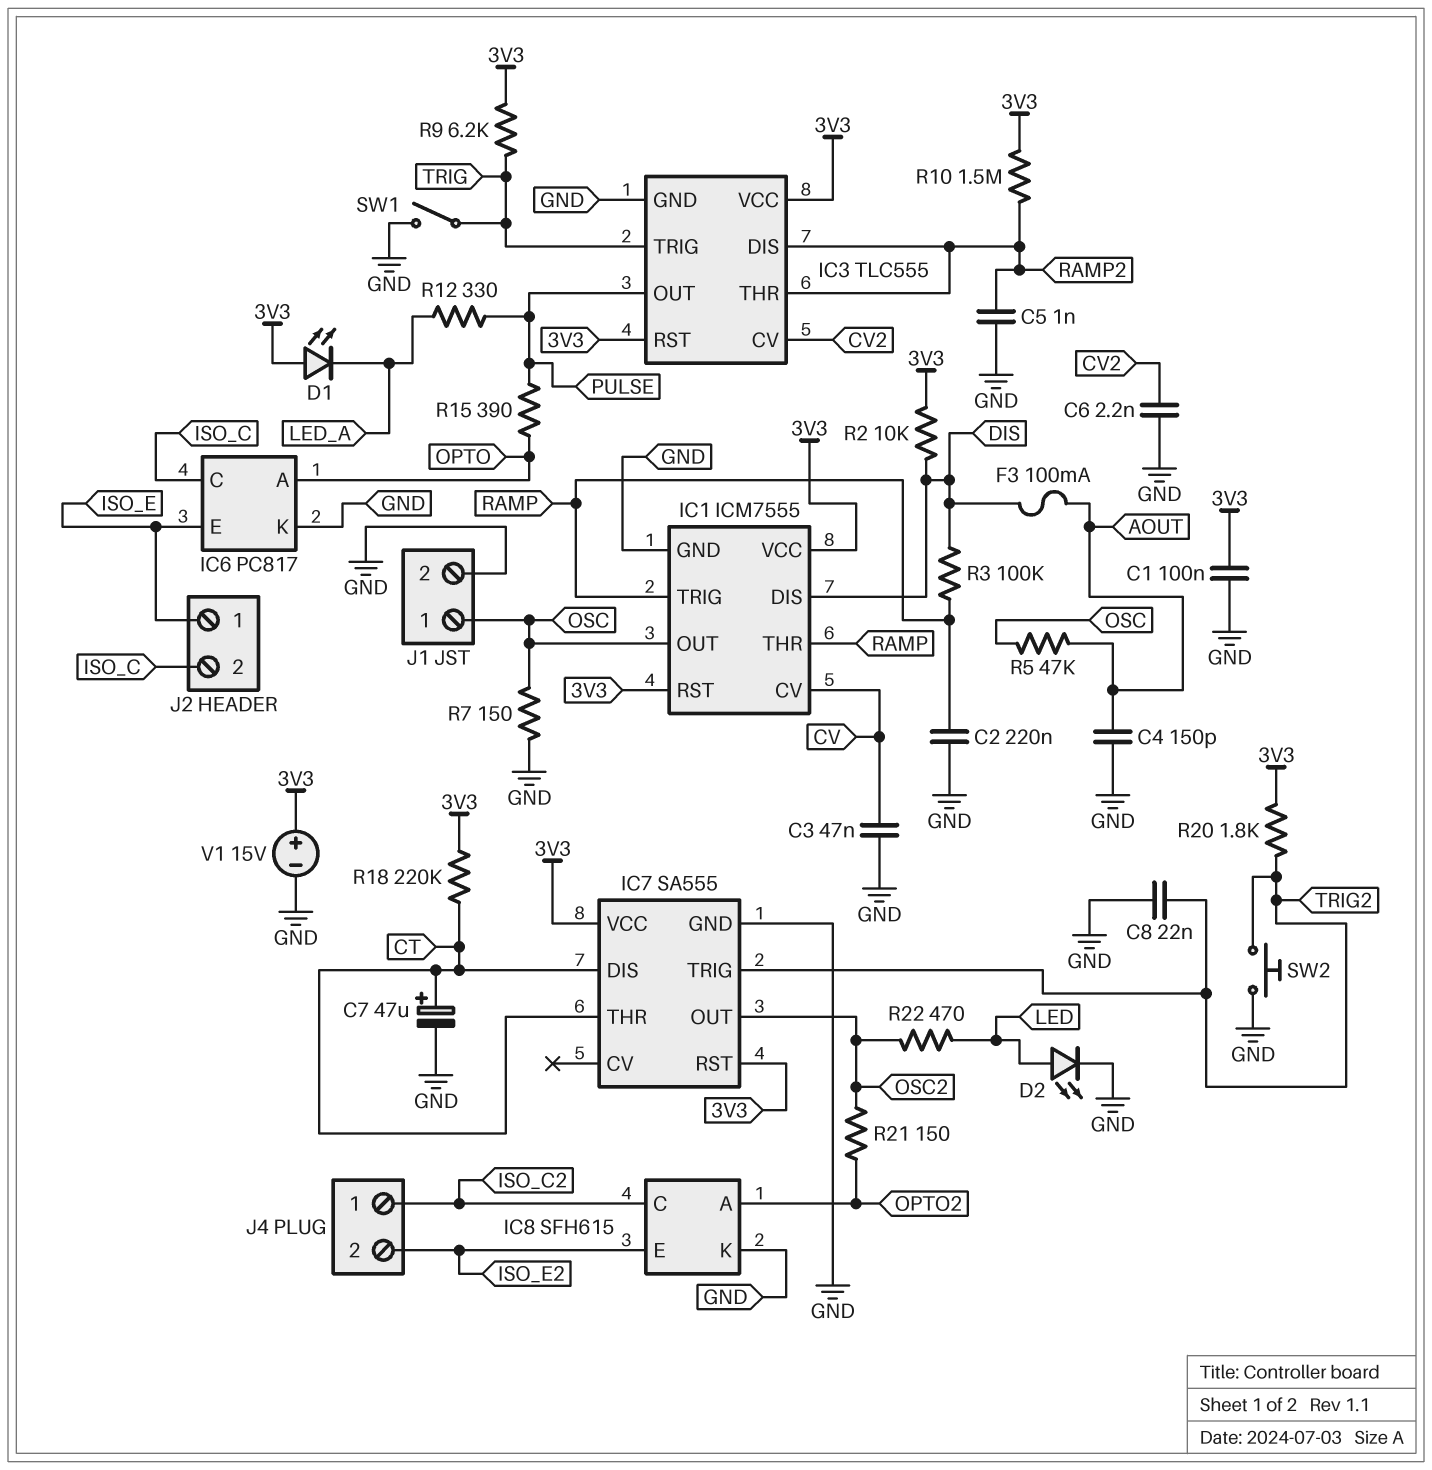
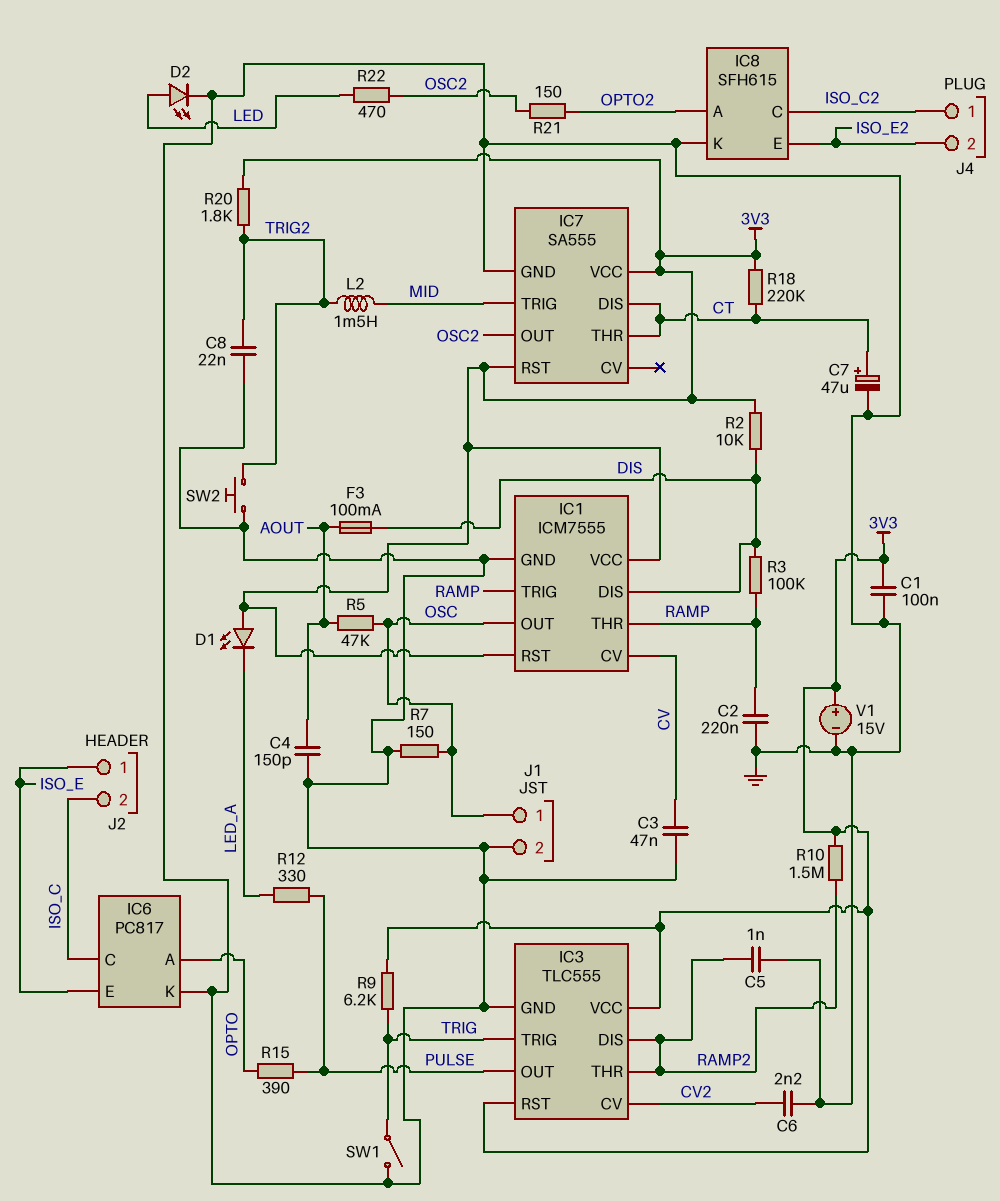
IC7 pin TRIG: TRIG2 -> MID
L2: none -> 1.5mH (MID, TRIG2)

